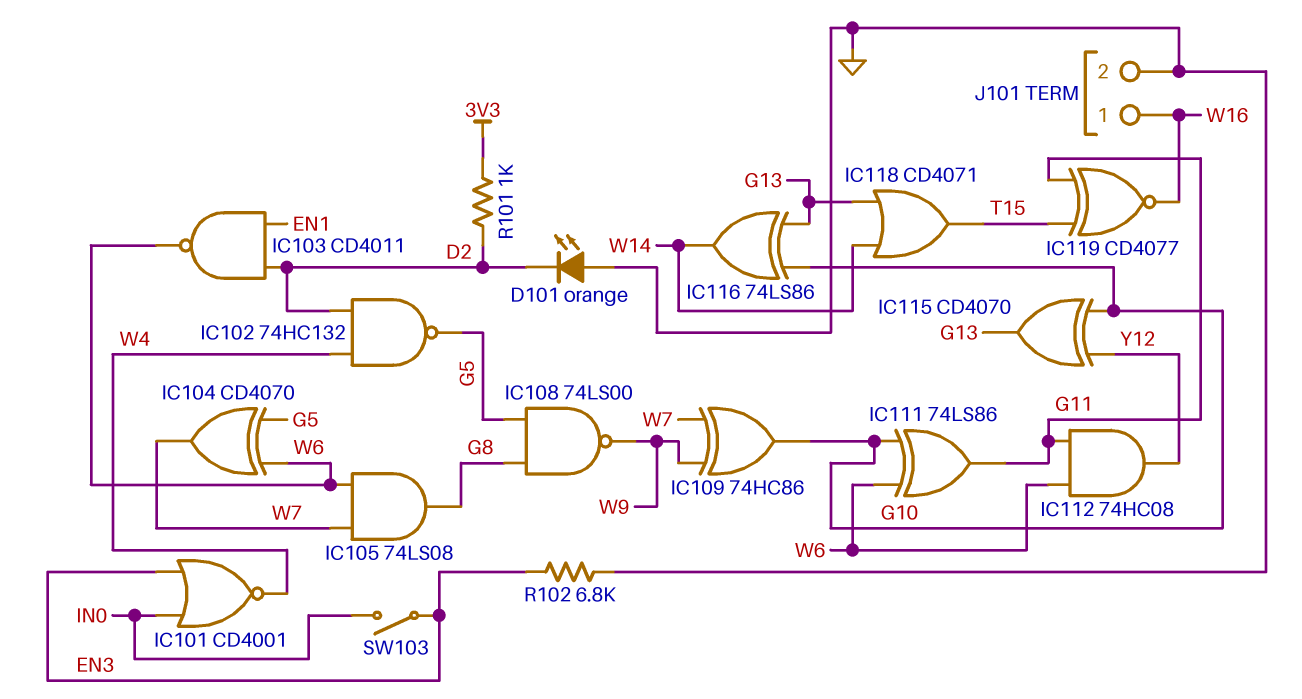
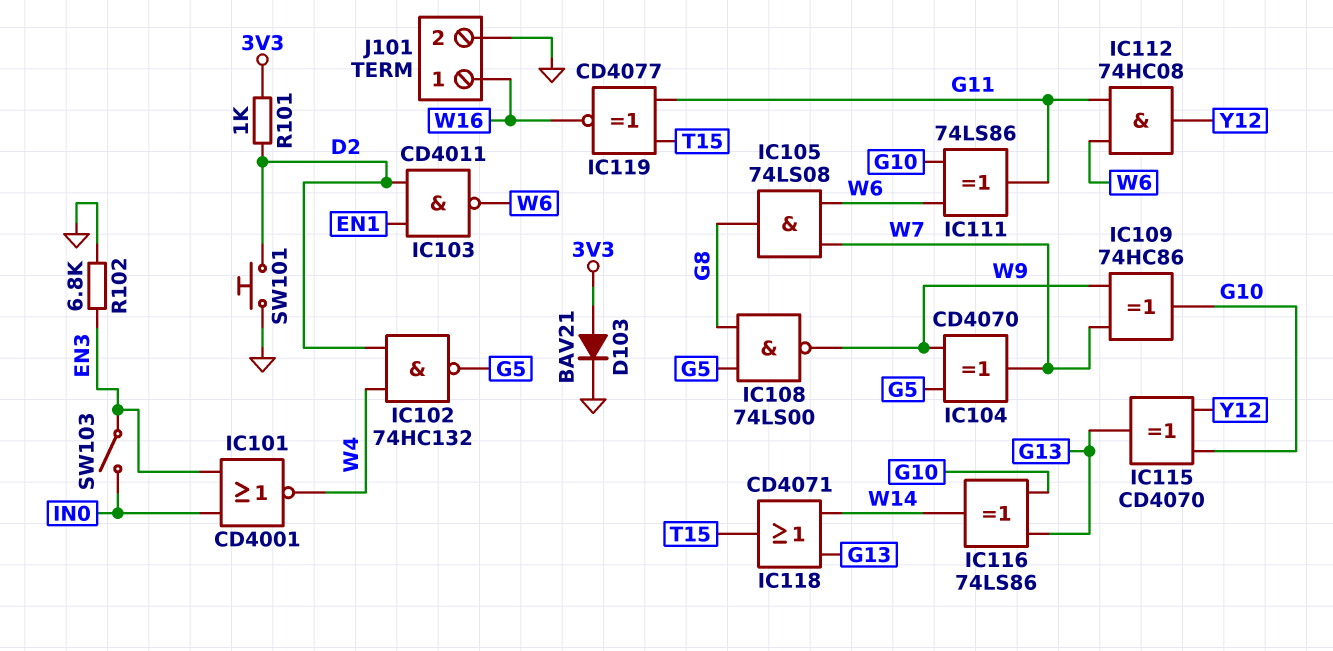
D101: LED orange (A GND, K D2) -> none
D103: none -> diode BAV21 (A 3V3, K GND)
IC104: XOR CD4070 (in G5, in W6, out W7) -> XOR CD4070 (in G5, in W9, out W7)
SW101: none -> button (D2, GND)

